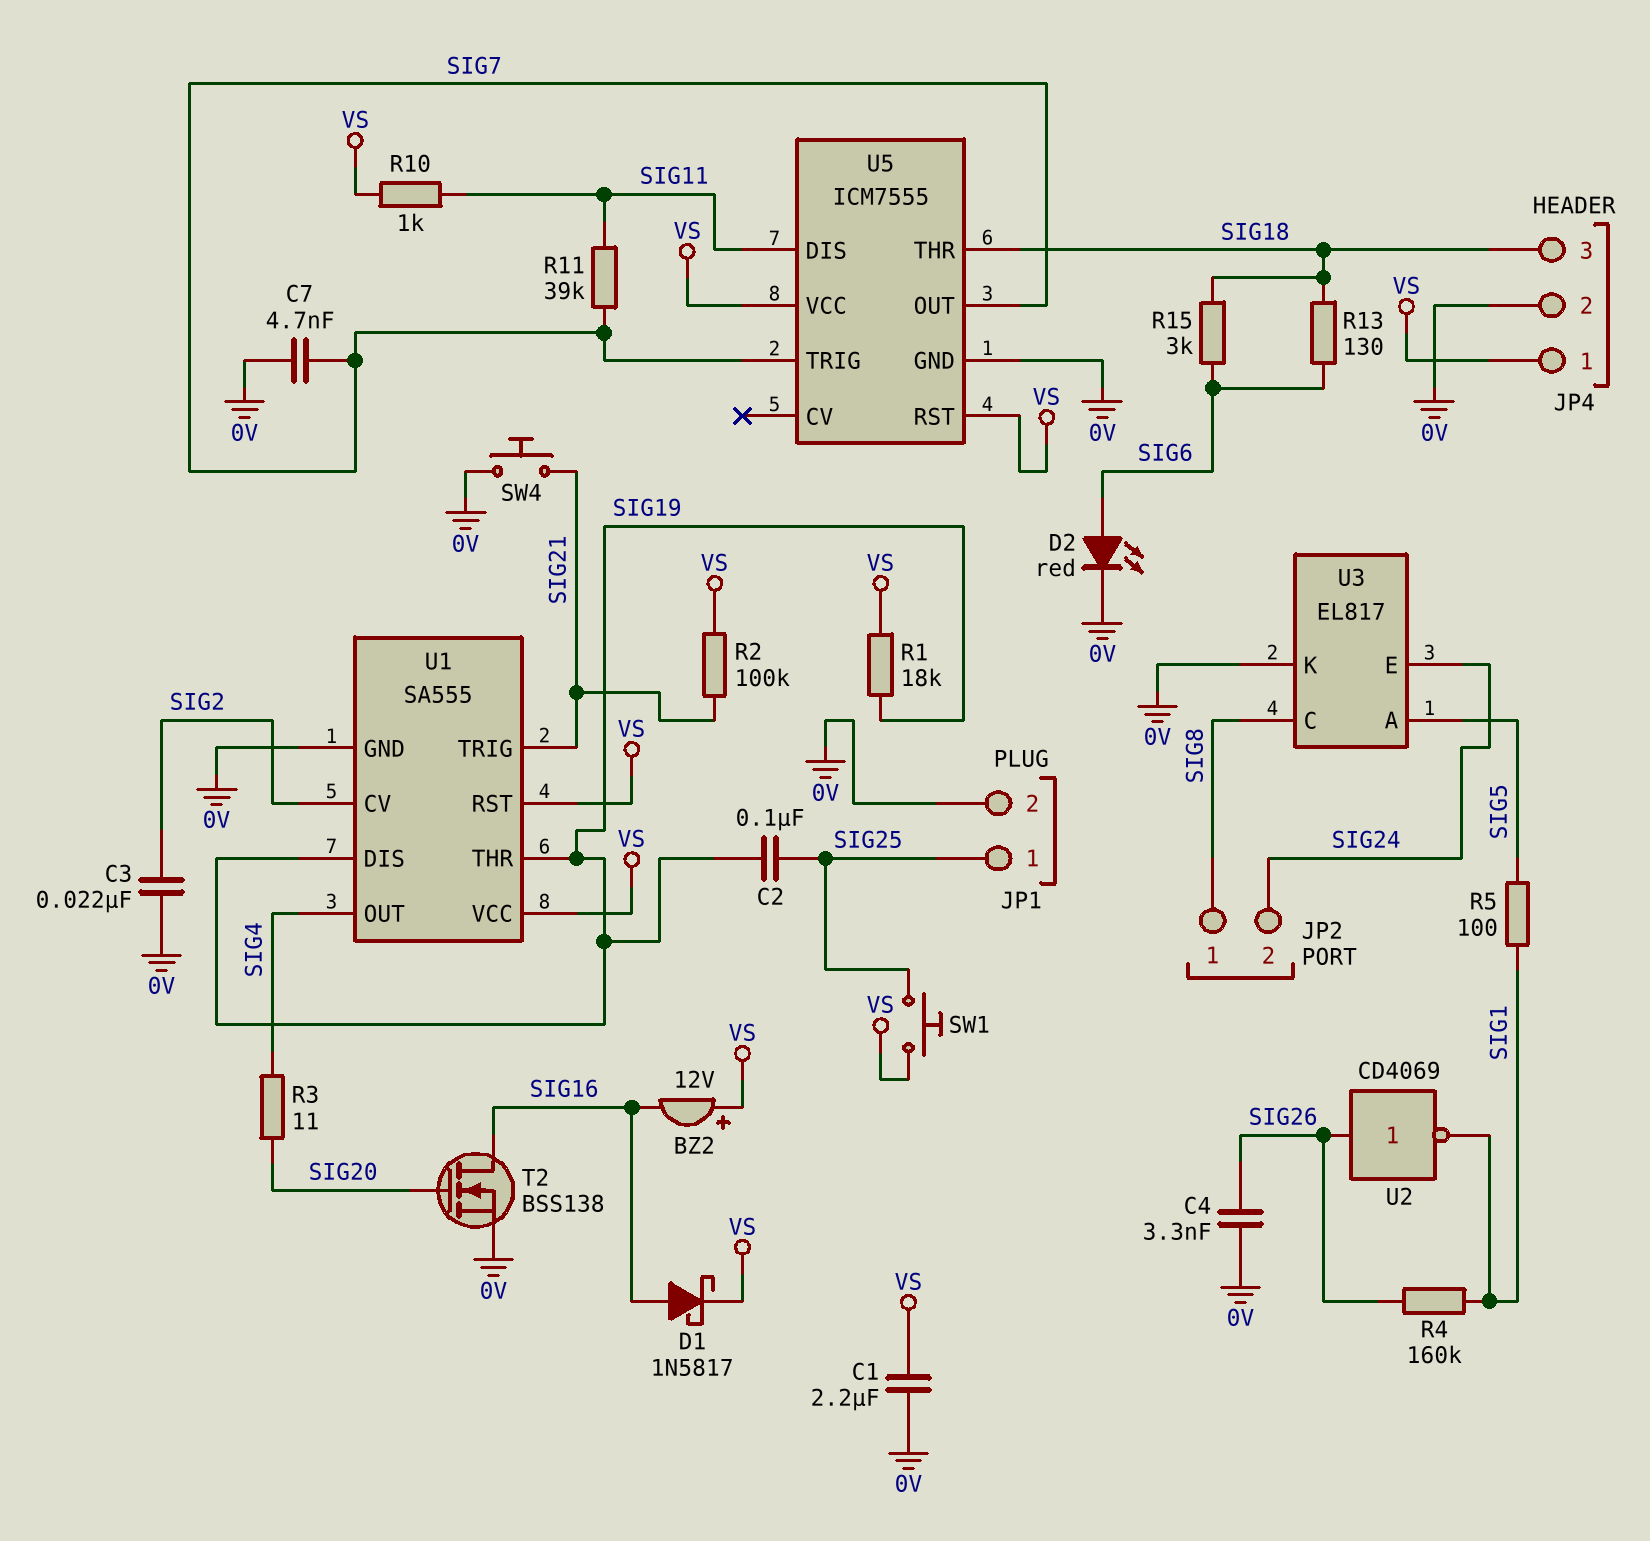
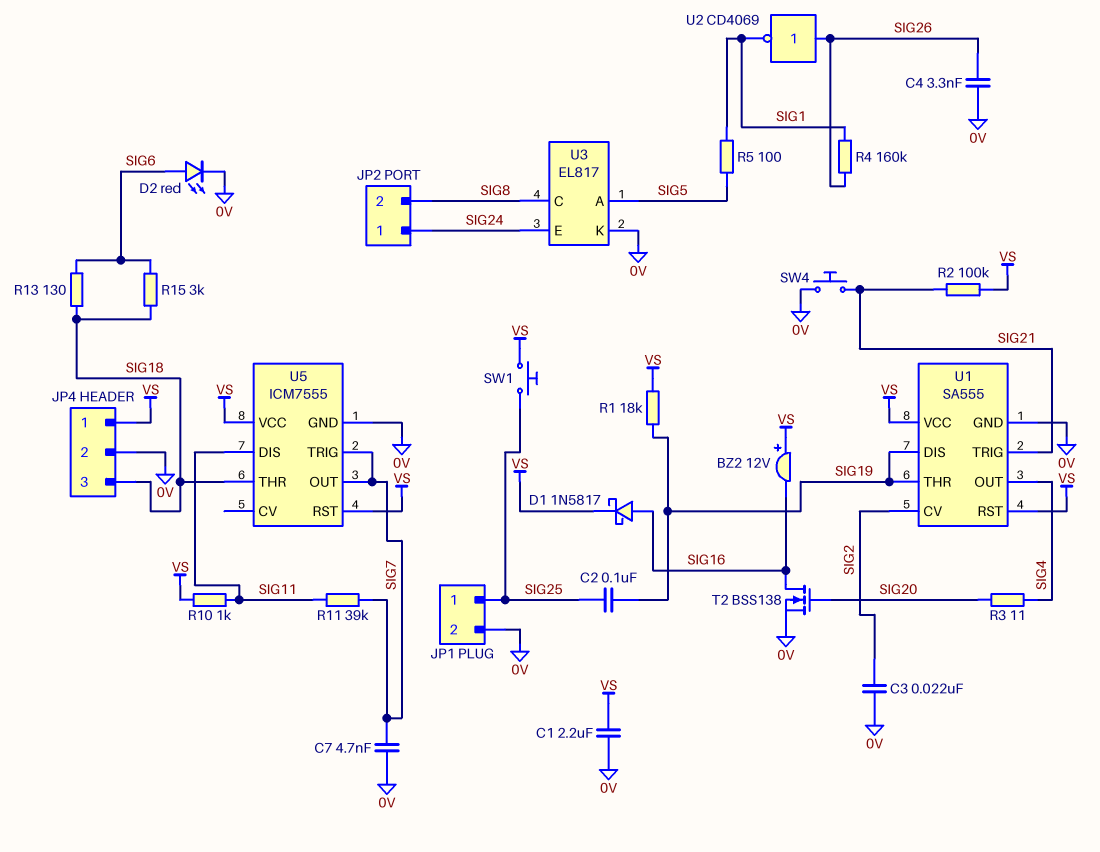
JP2 pin 1: SIG8 -> SIG24
JP2 pin 2: SIG24 -> SIG8

